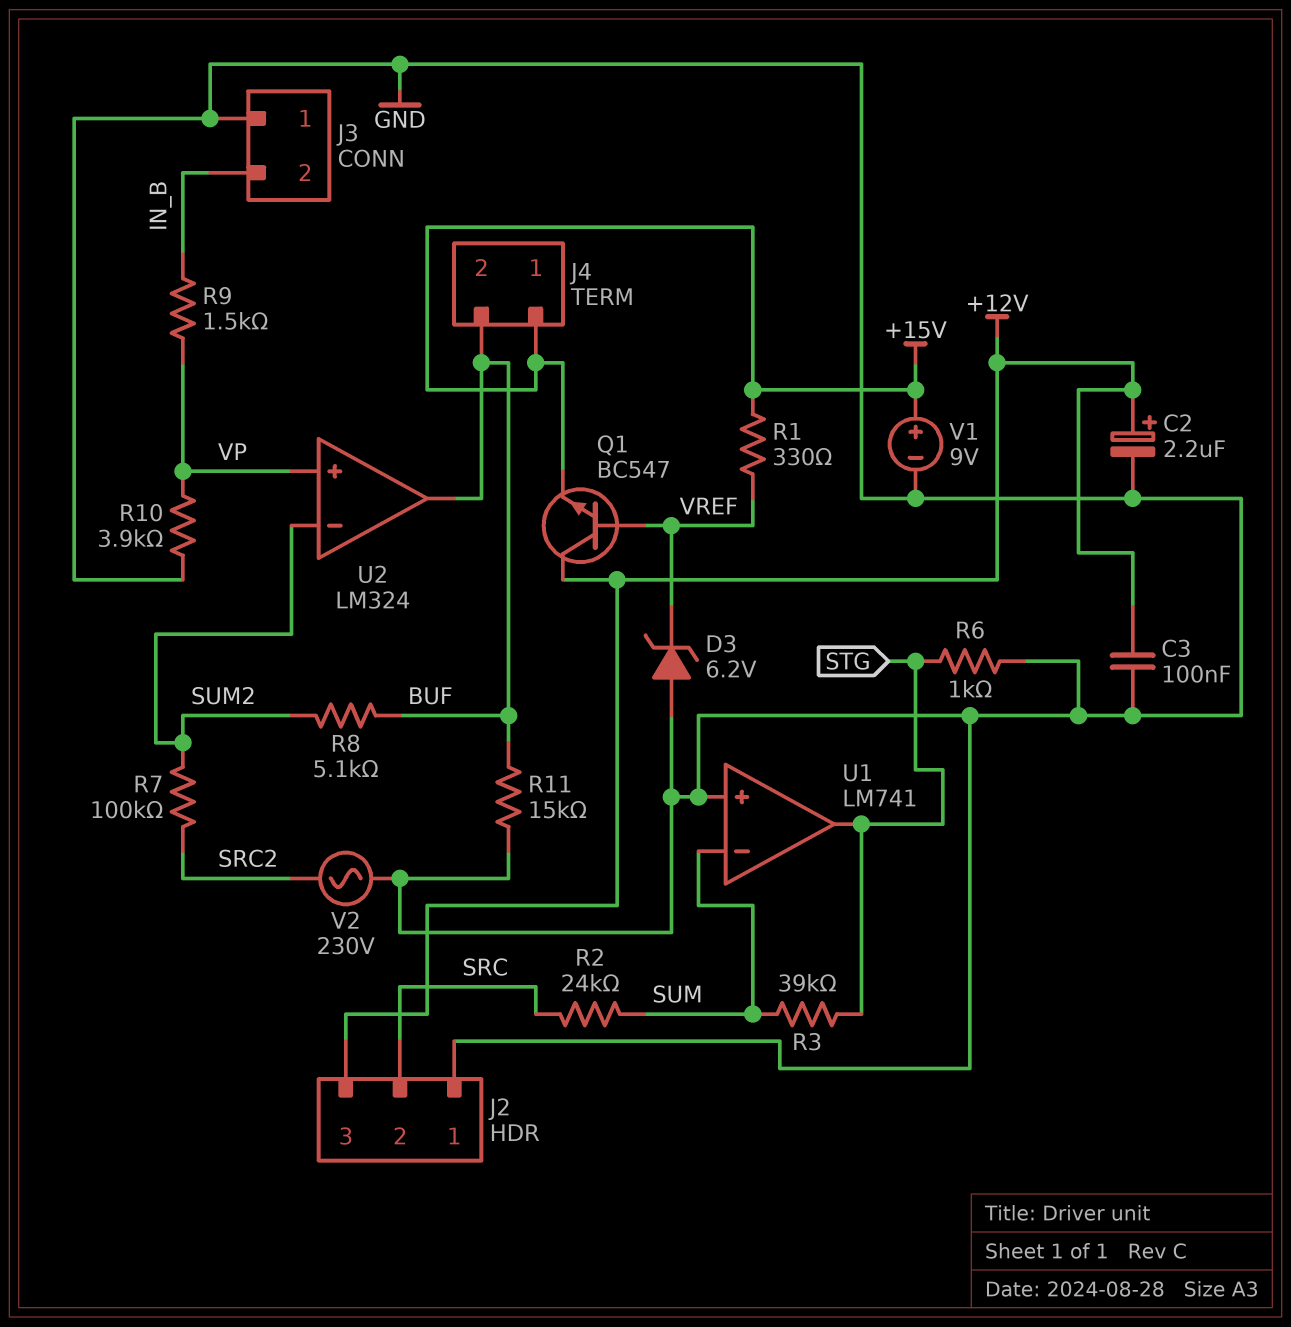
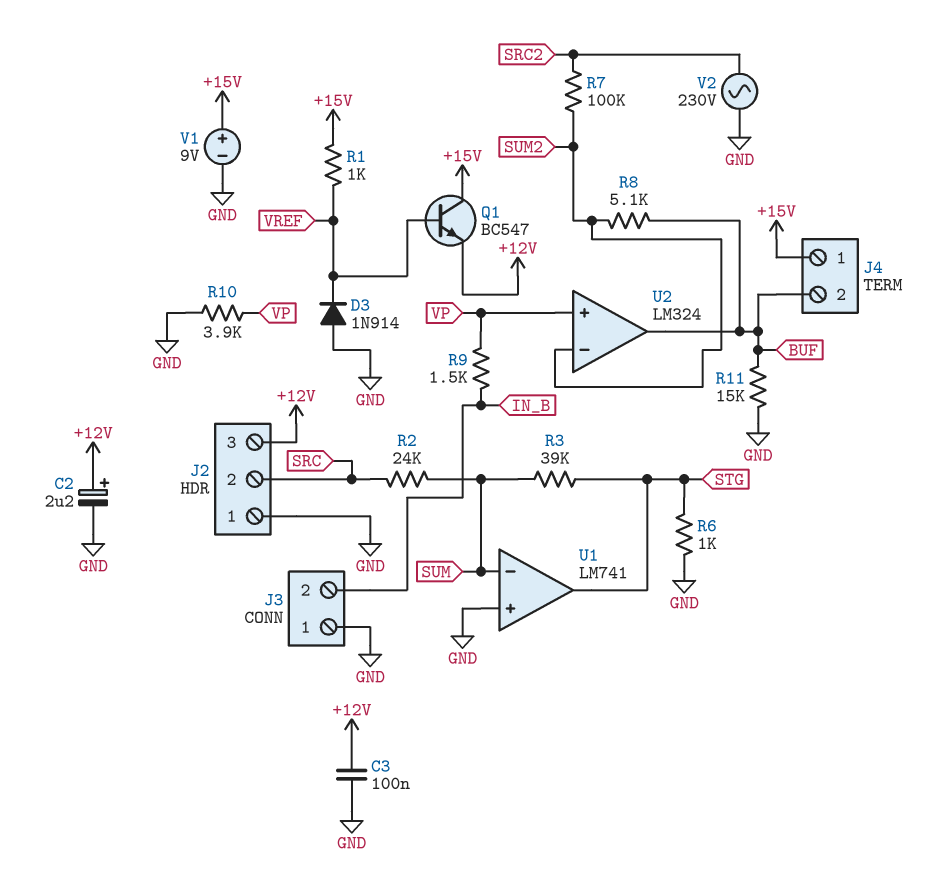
D3: zener 6.2V (A GND, K VREF) -> diode 1N914 (A GND, K VREF)
Q1: NPN BC547 (B VREF, C +12V, E +15V) -> NPN BC547 (B VREF, C +15V, E +12V)
R1: 330 (+15V, VREF) -> 1k (+15V, VREF)

